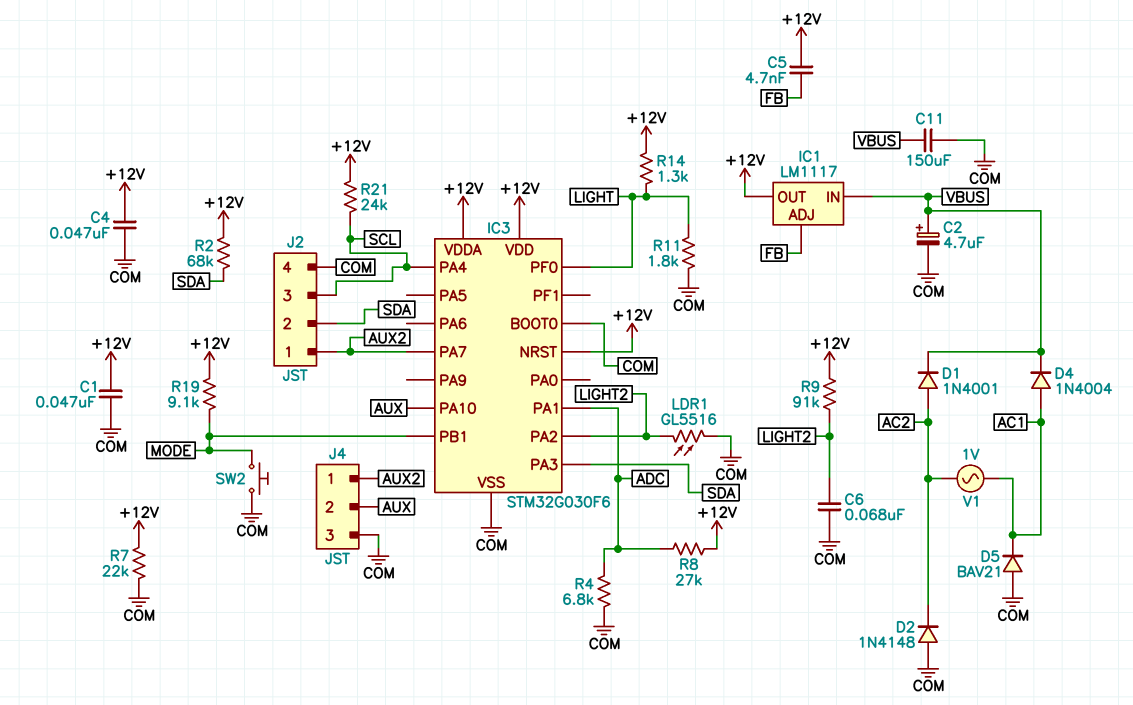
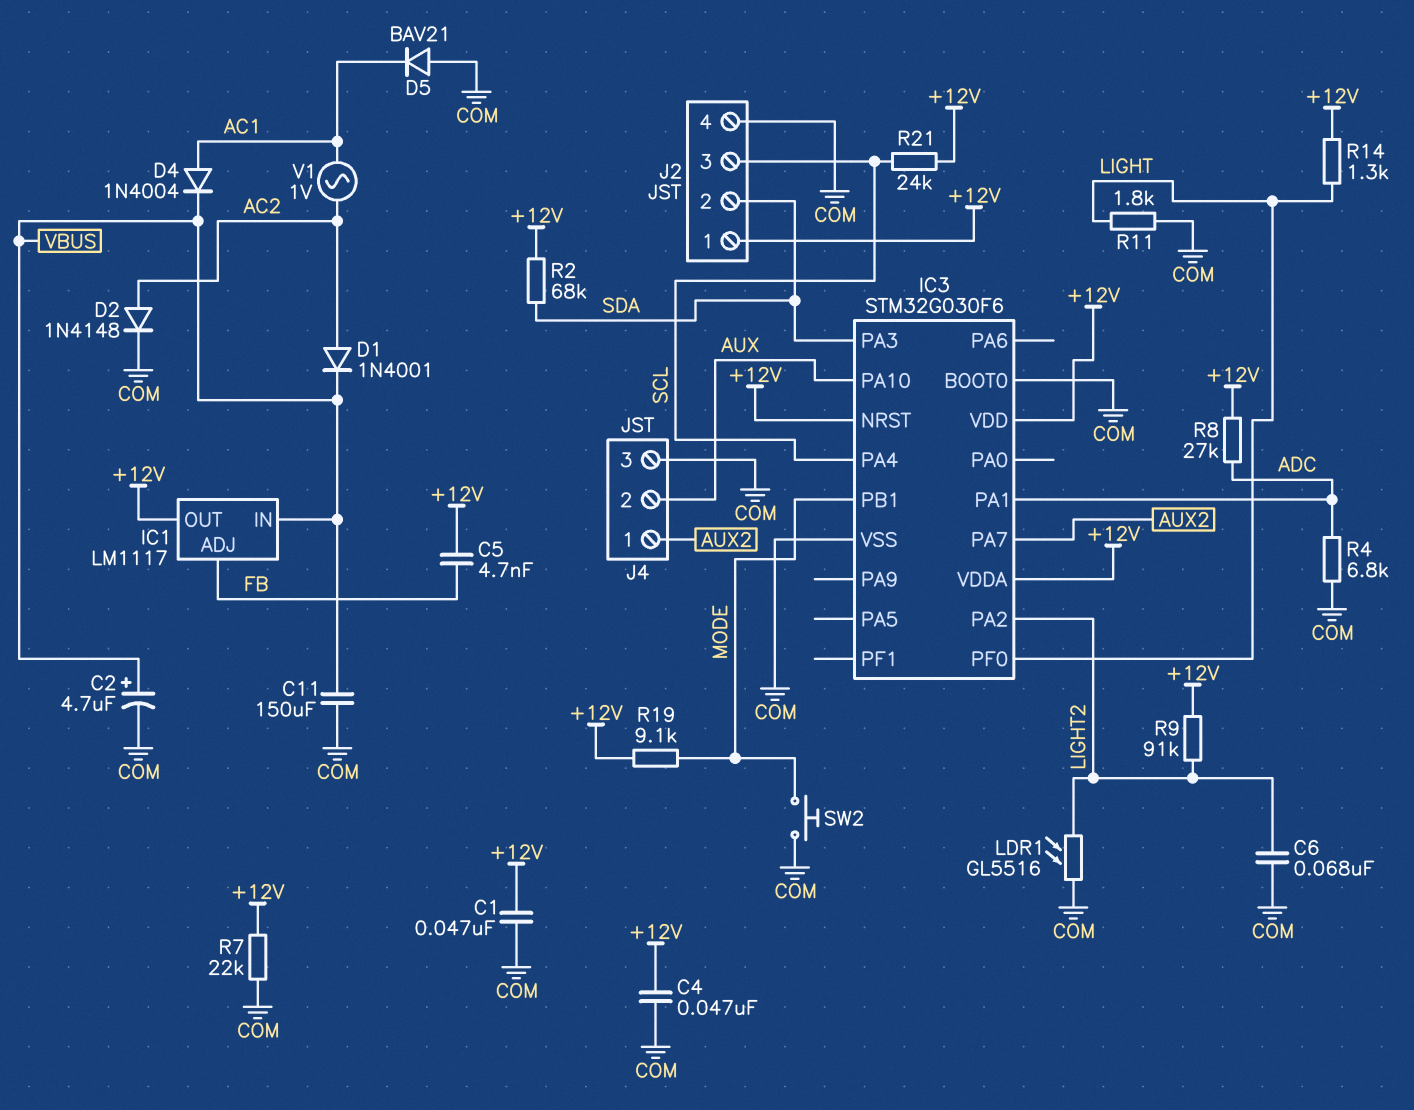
D2: diode 1N4148 (A COM, K AC2) -> diode 1N4148 (A AC2, K COM)
J2 pin 1: AUX2 -> +12V

